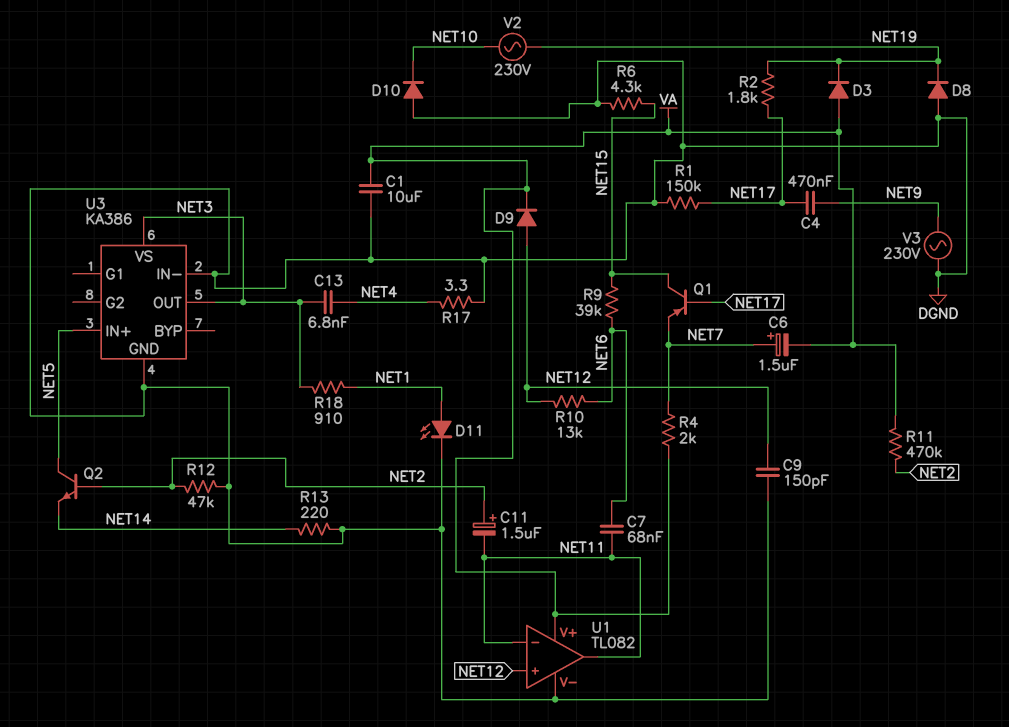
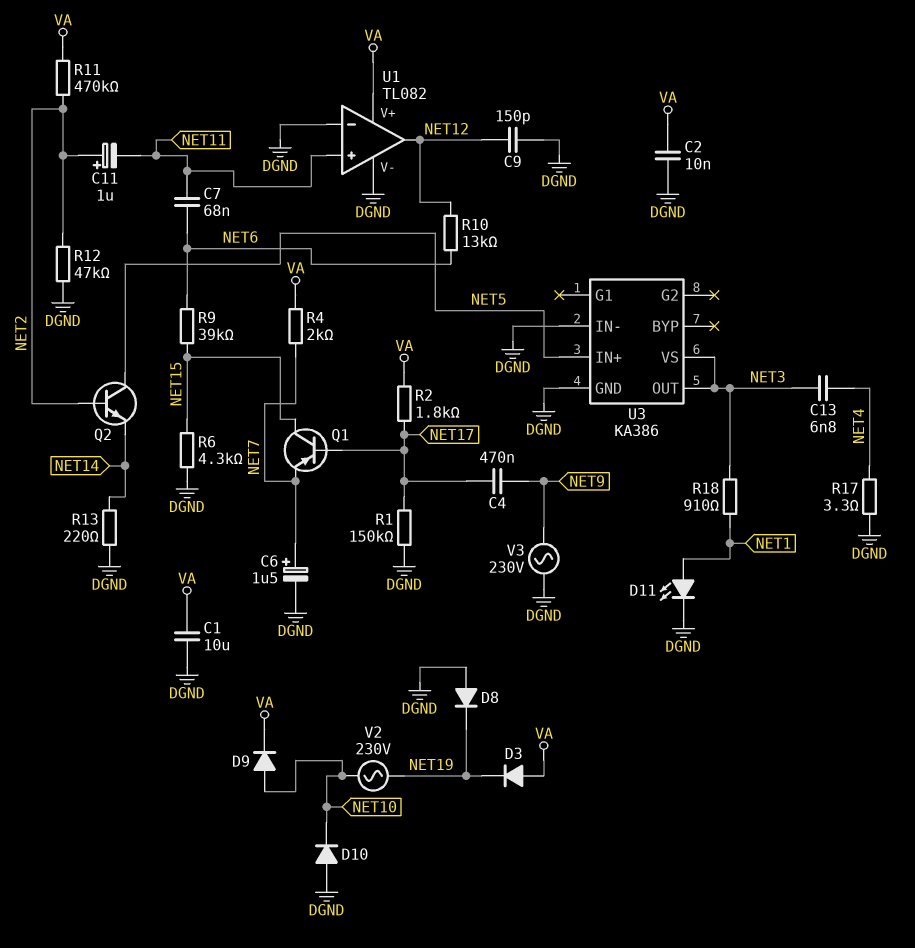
C2: none -> 10nF (DGND, VA)
C6: 1.5uF (plus NET7, minus VA) -> 1.5uF (plus NET7, minus DGND)
C11: 1.5uF (plus NET2, minus NET11) -> 1uF (plus NET2, minus NET11)
D9: diode (A NET12, K VA) -> diode (A NET10, K VA)
R2: 1.8k (NET17, NET19) -> 1.8k (NET17, VA)
U1 pin in+: NET12 -> NET11
U1 pin in-: NET11 -> DGND
U1 pin out: NET11 -> NET12

